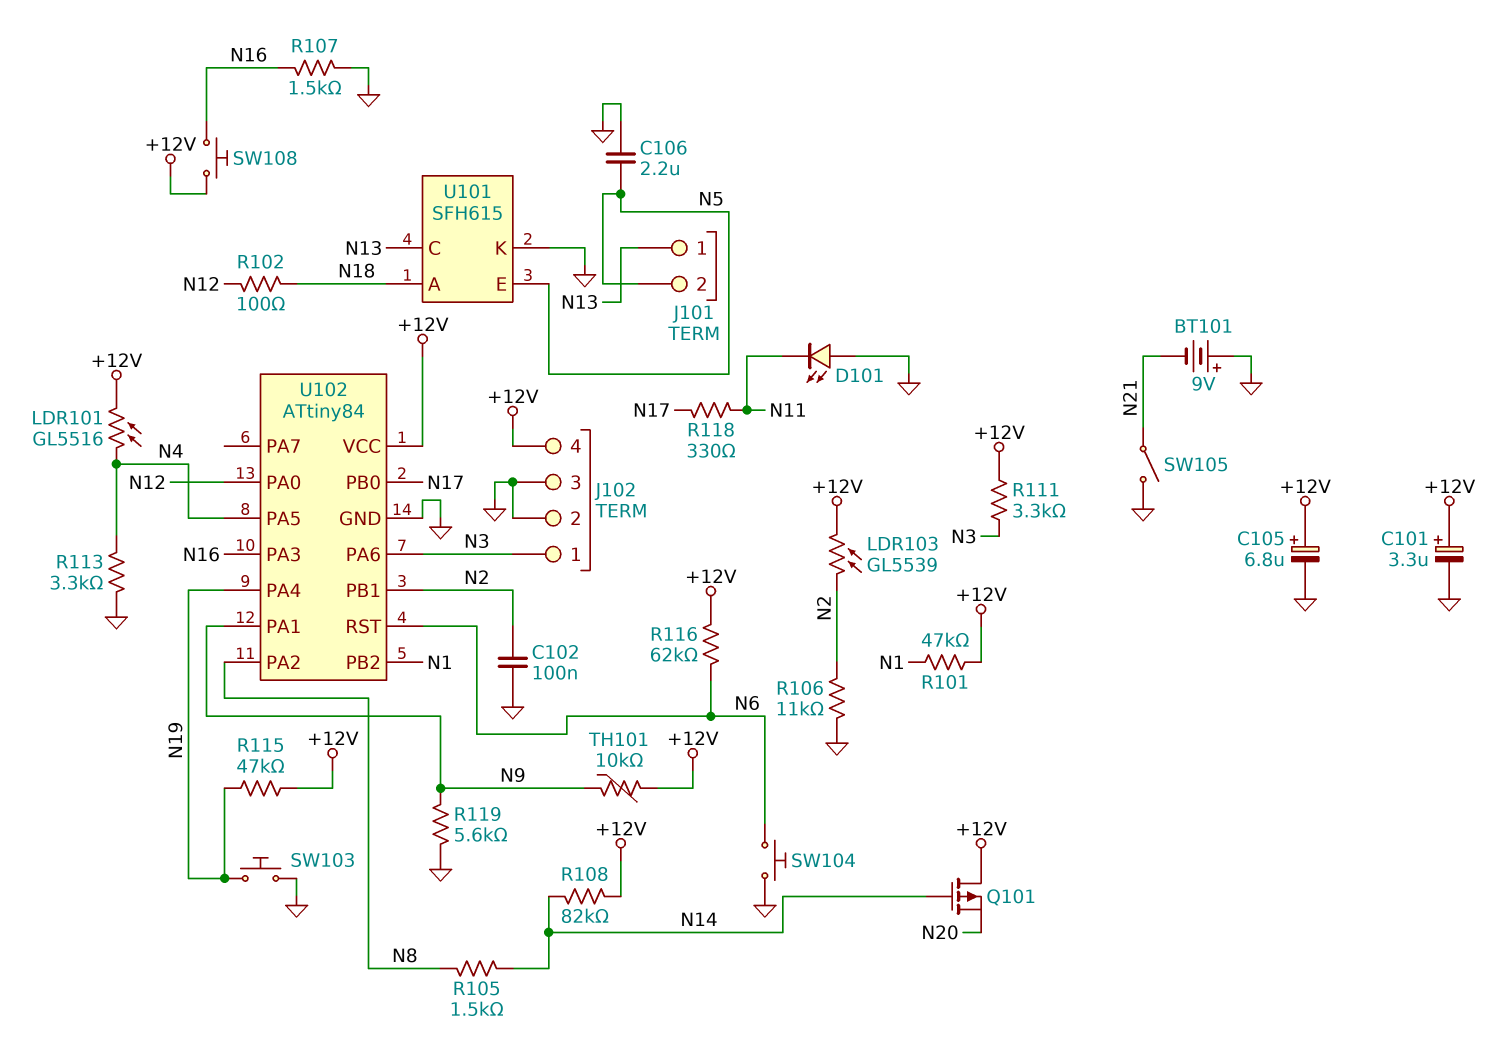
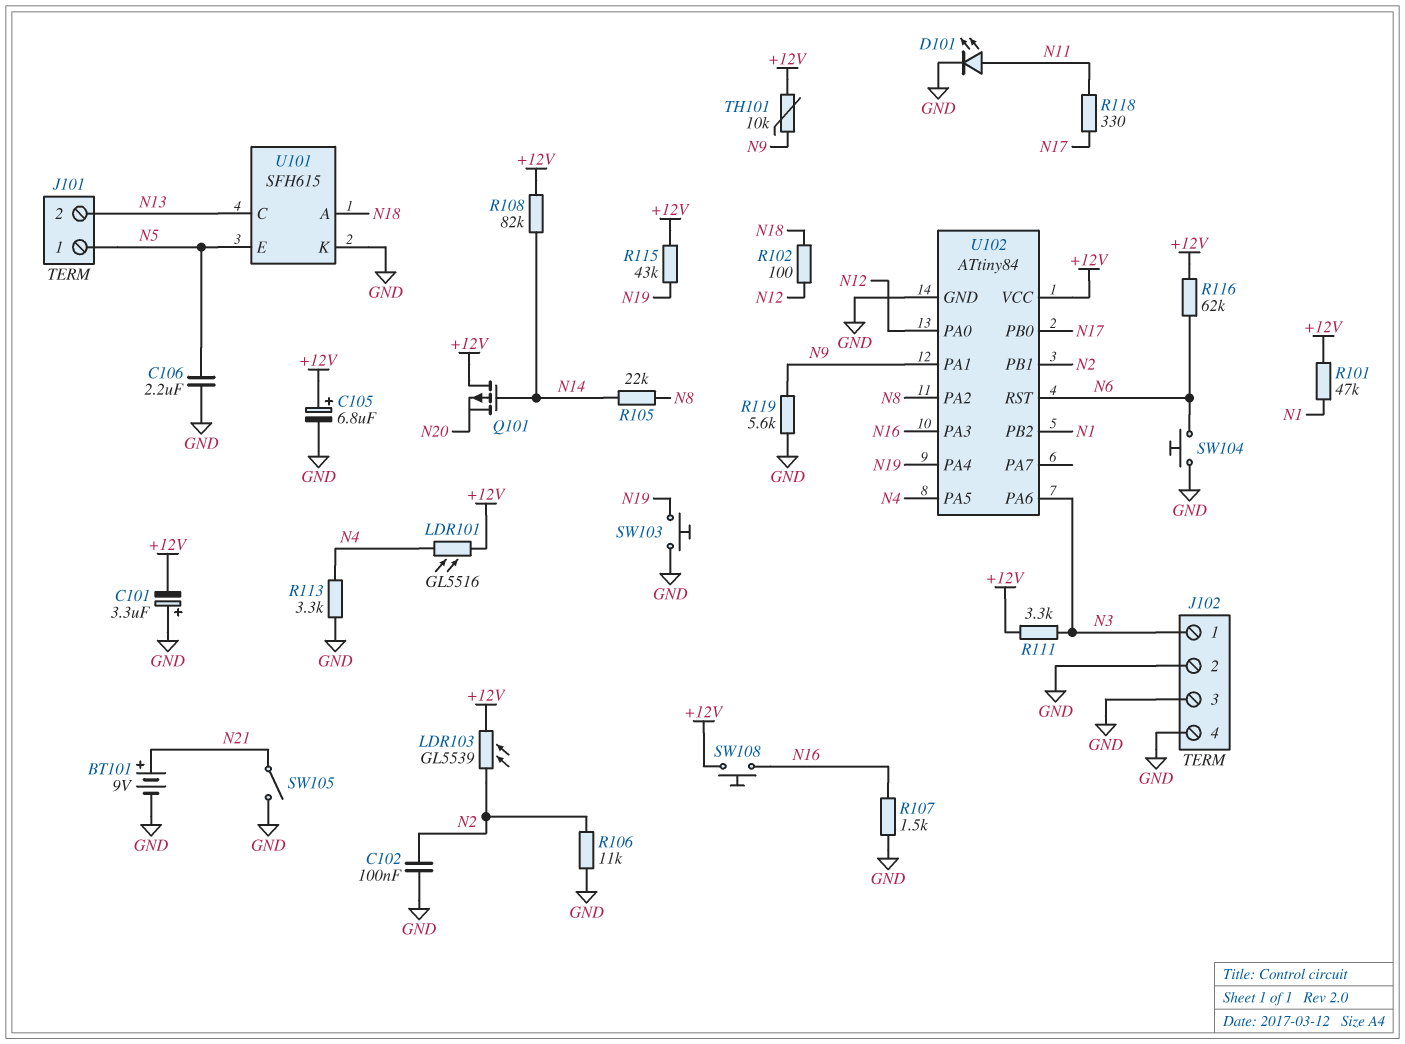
BT101: 9V (plus GND, minus N21) -> 9V (plus N21, minus GND)
C101: 3.3uF (plus +12V, minus GND) -> 3.3uF (plus GND, minus +12V)
D101: LED (A GND, K N11) -> LED (A N11, K GND)
J101 pin 1: N13 -> N5
J101 pin 2: N5 -> N13
J102 pin 4: +12V -> GND
R105: 1.5k (N8, N14) -> 22k (N8, N14)
R115: 47k (+12V, N19) -> 43k (+12V, N19)

